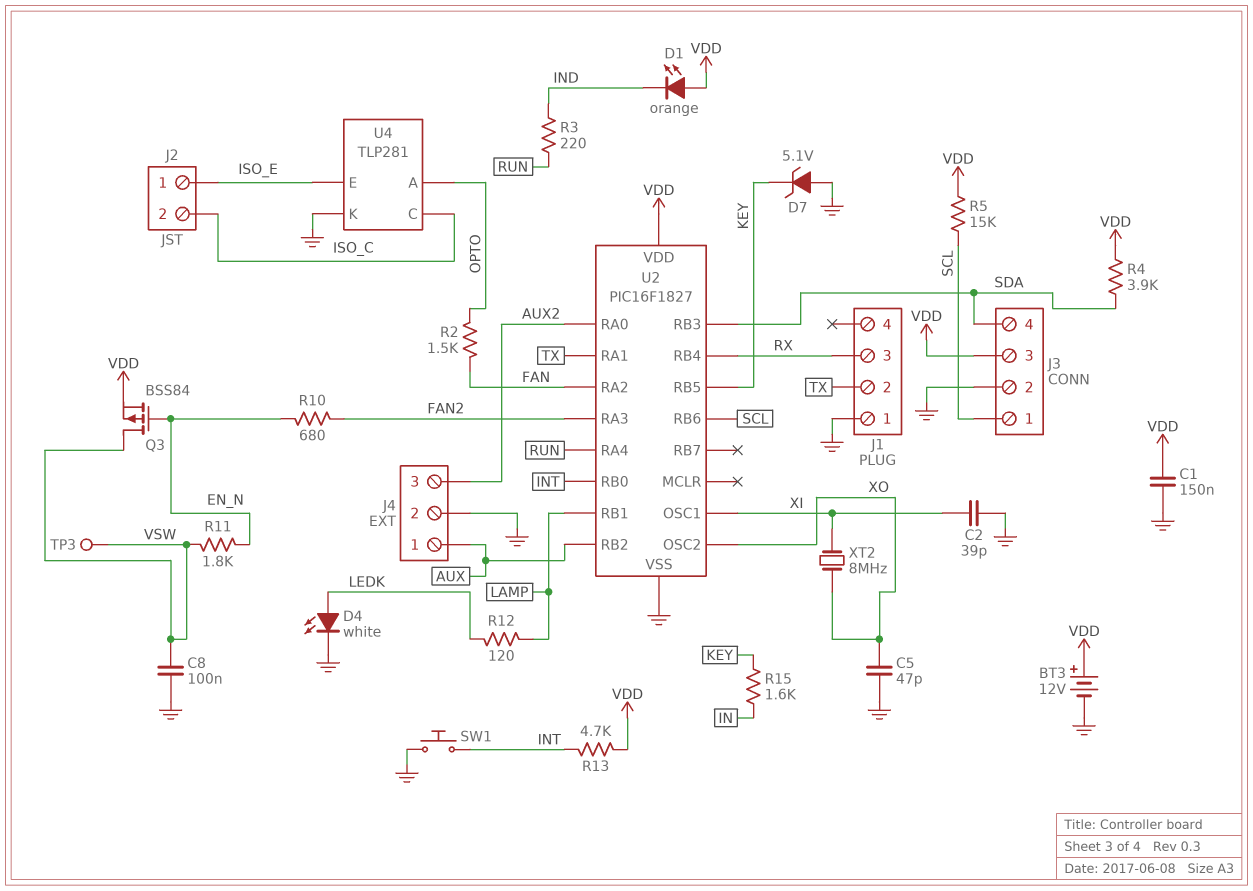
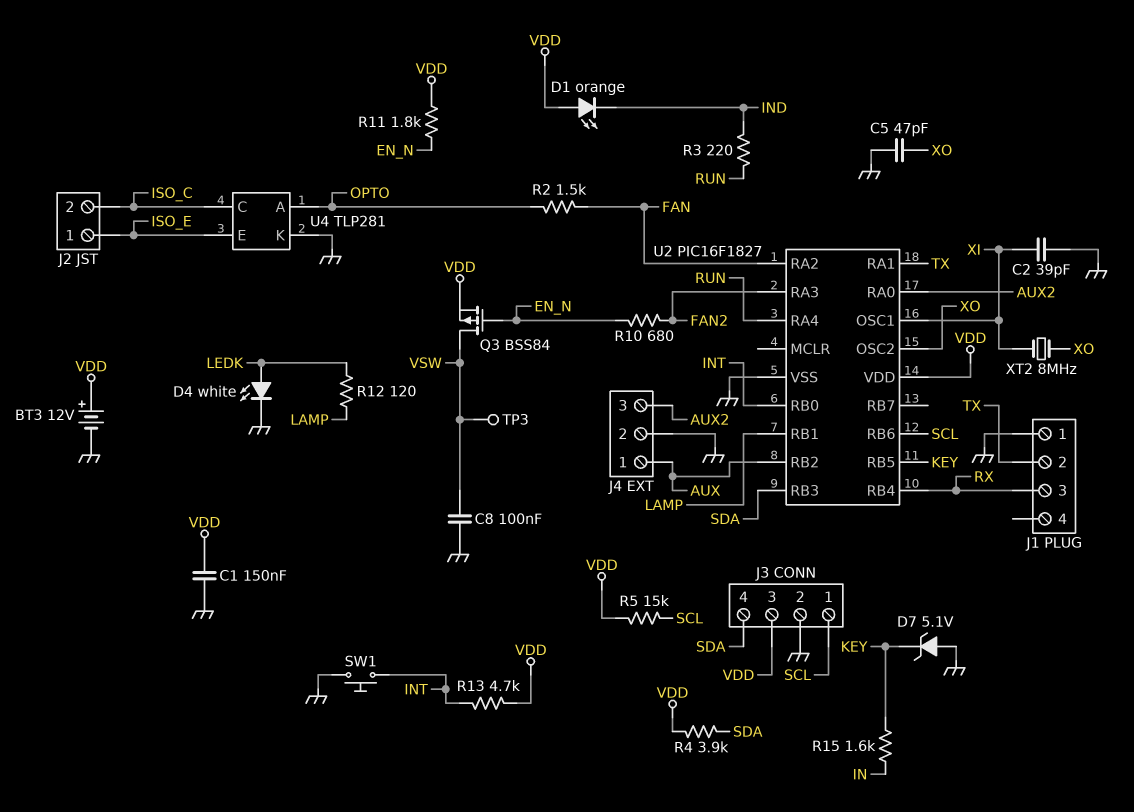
R11: 1.8k (EN_N, VSW) -> 1.8k (EN_N, VDD)

